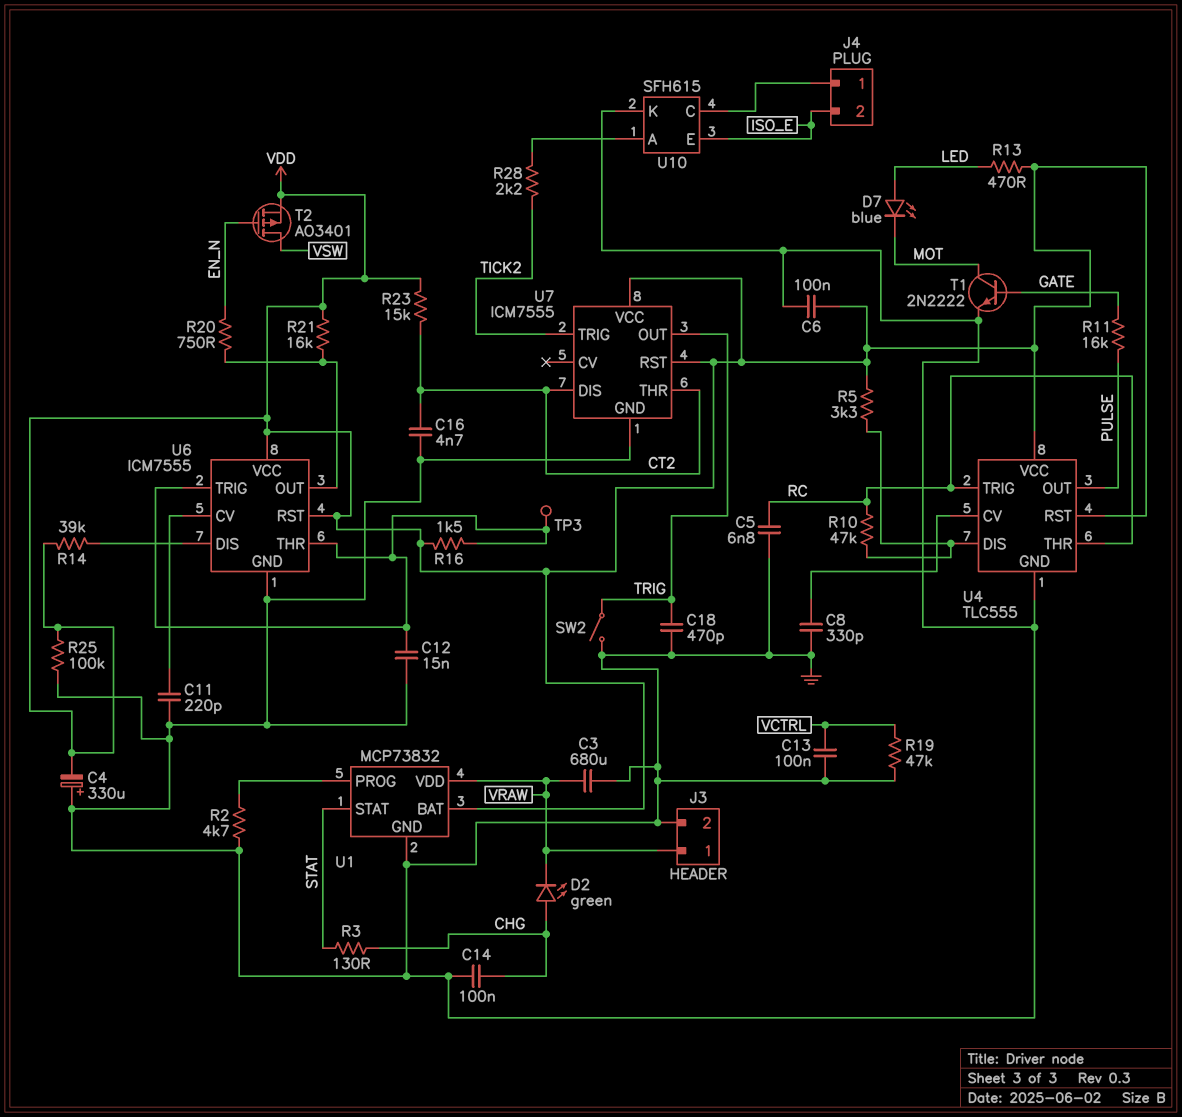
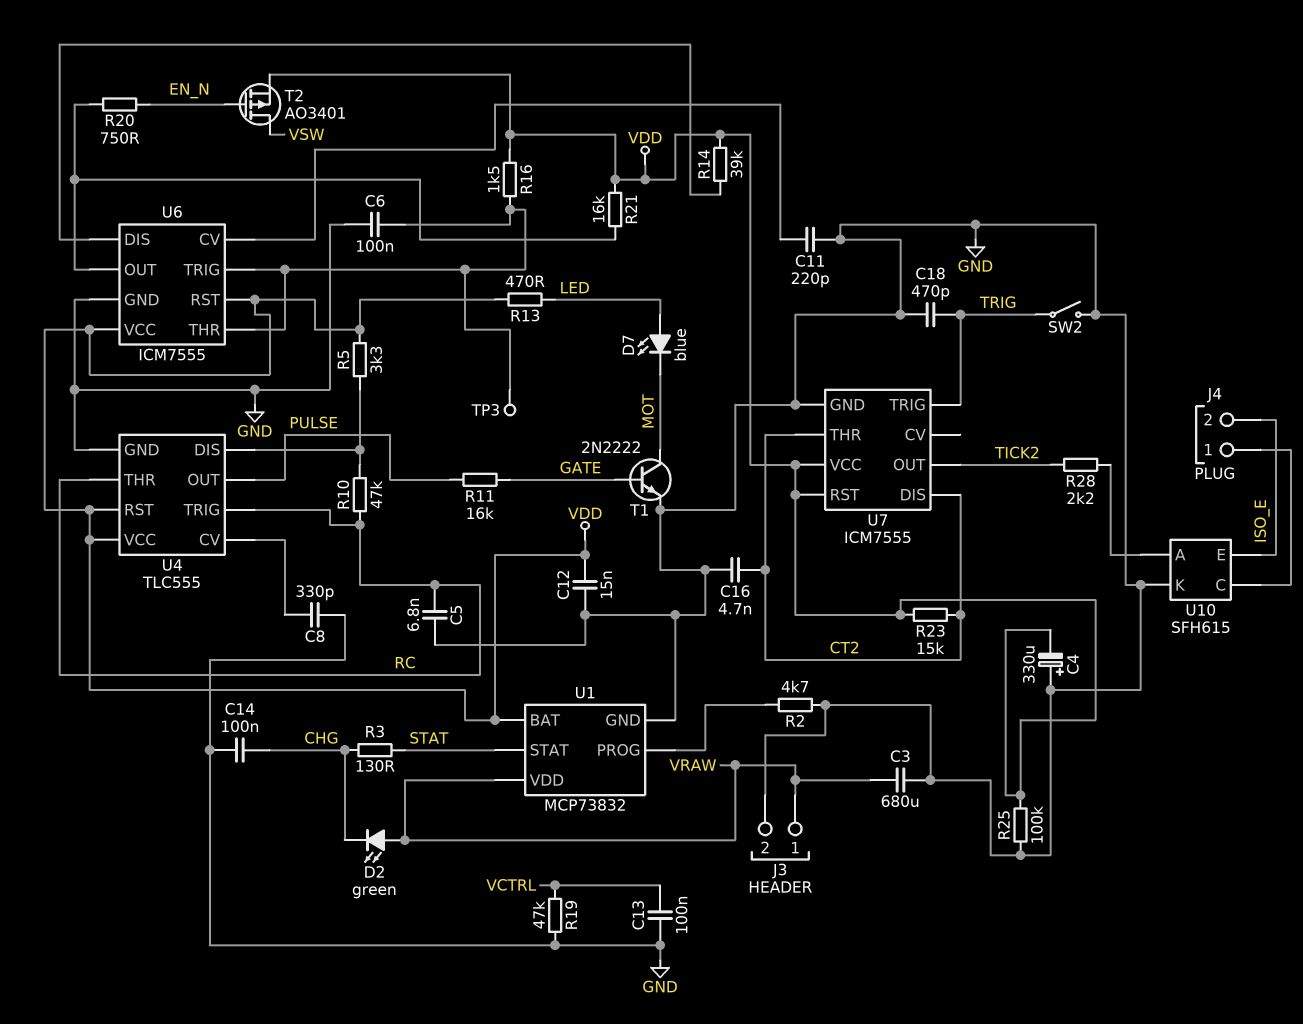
C6: 100nF (GND, VDD) -> 100nF (GND, U6/THR)
C12: 15nF (GND, U6/THR) -> 15nF (GND, VDD)
D2: LED green (A CHG, K VRAW) -> LED green (A VRAW, K CHG)
U7 pin OUT: TRIG -> TICK2
U7 pin TRIG: TICK2 -> TRIG

